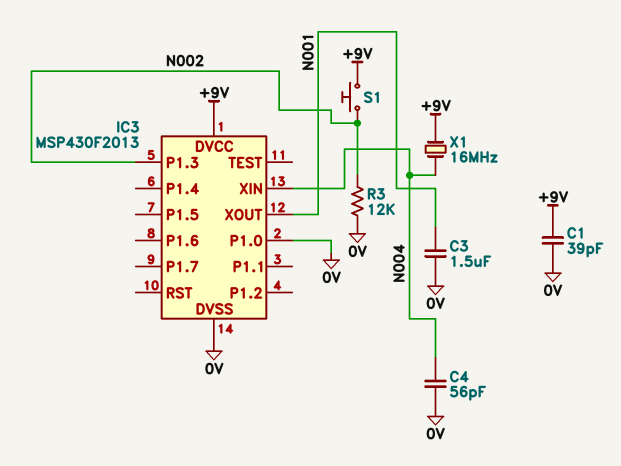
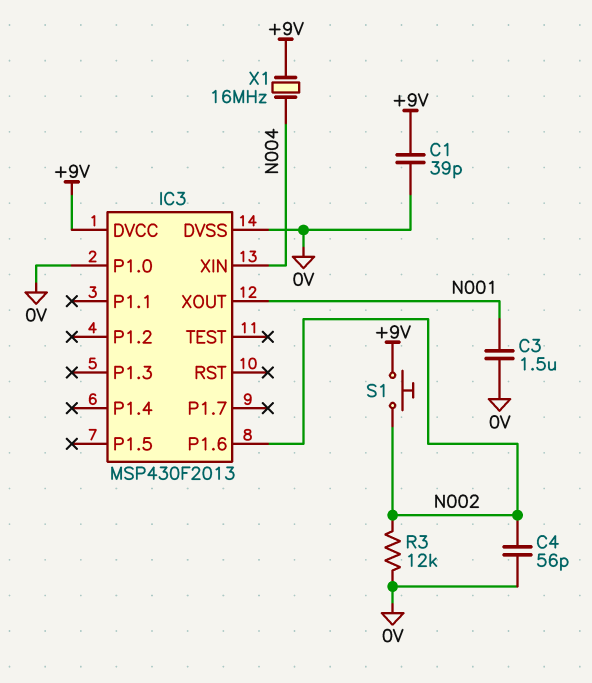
C4: 56pF (0V, N004) -> 56pF (0V, N002)
IC3 pin P1.3: N002 -> none
IC3 pin P1.6: none -> N002

